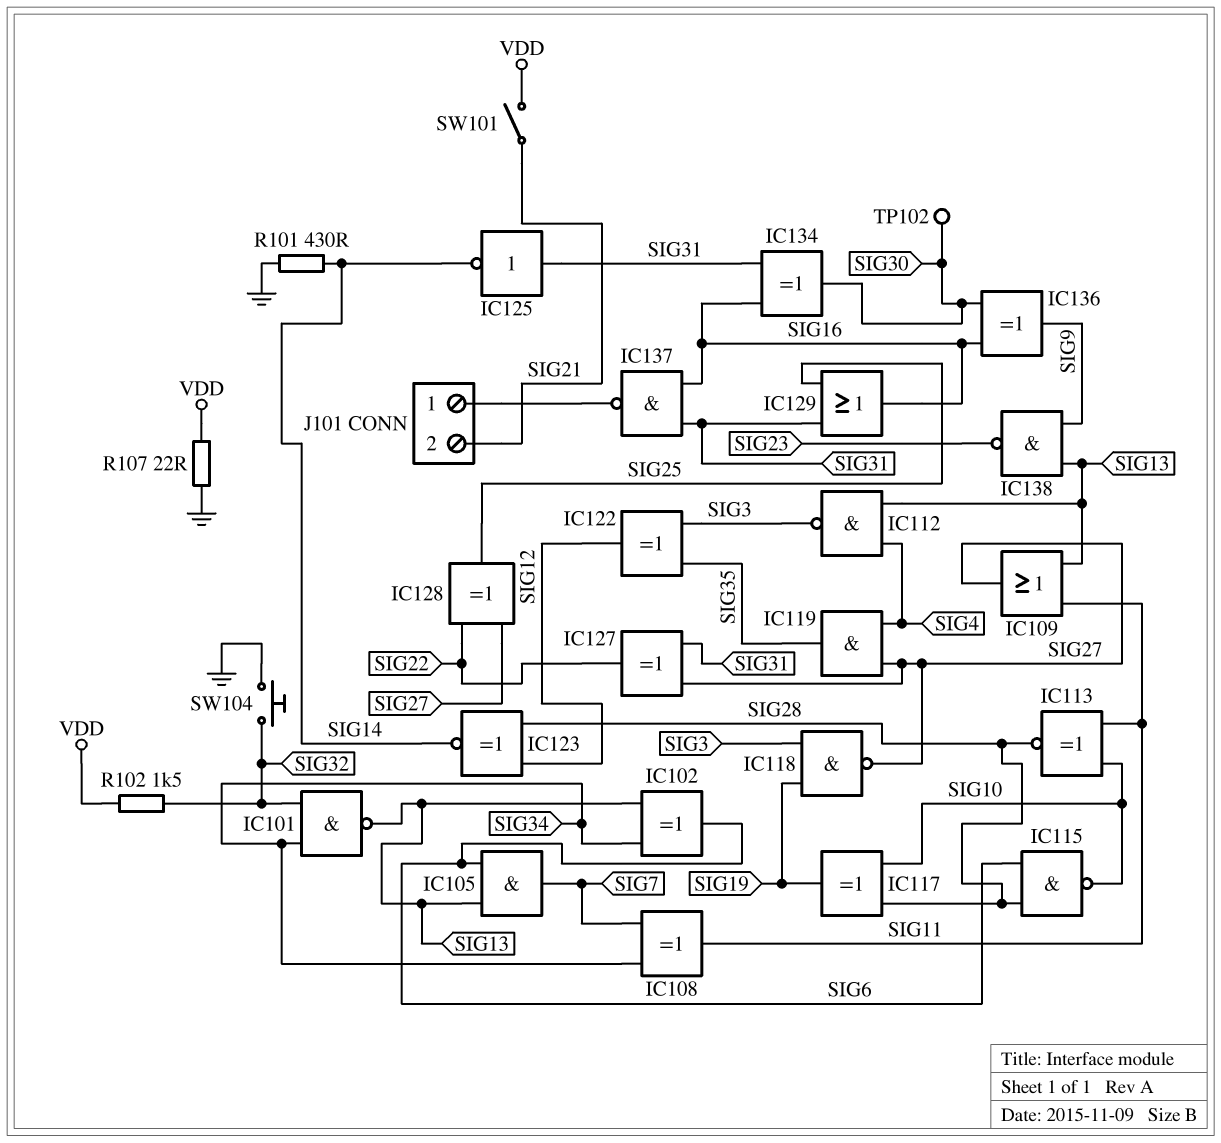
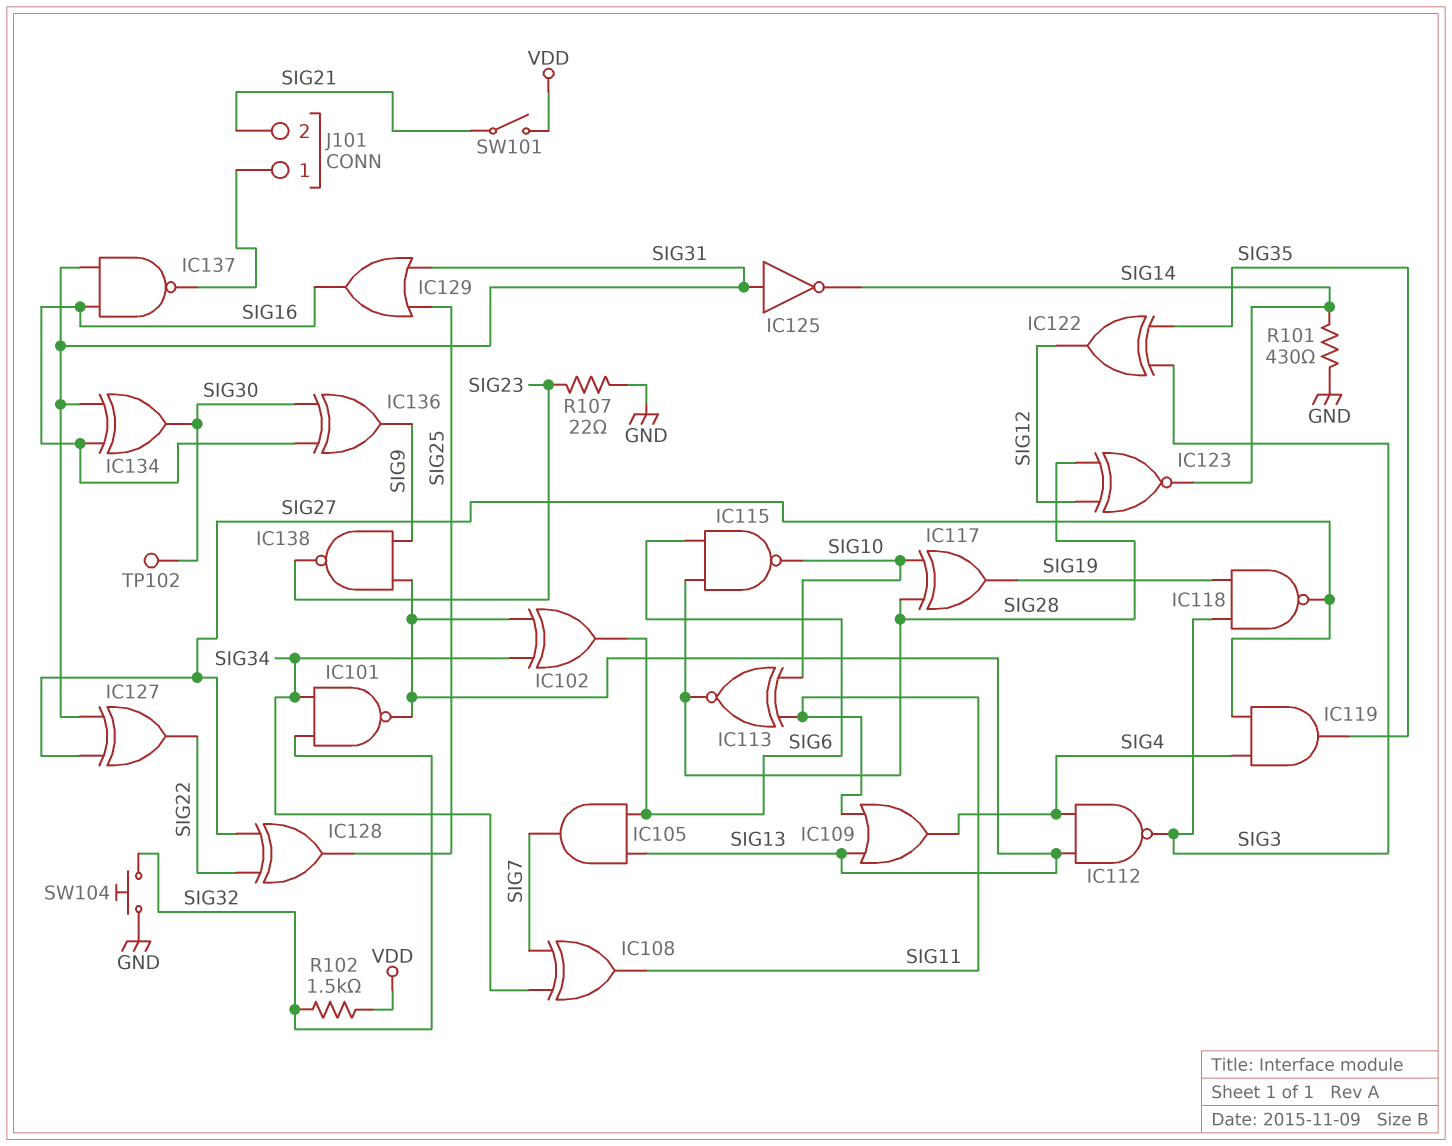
IC109: OR (in SIG11, in SIG13, out SIG27) -> OR (in SIG11, in SIG13, out SIG4)
R107: 22 (GND, VDD) -> 22 (GND, SIG23)

